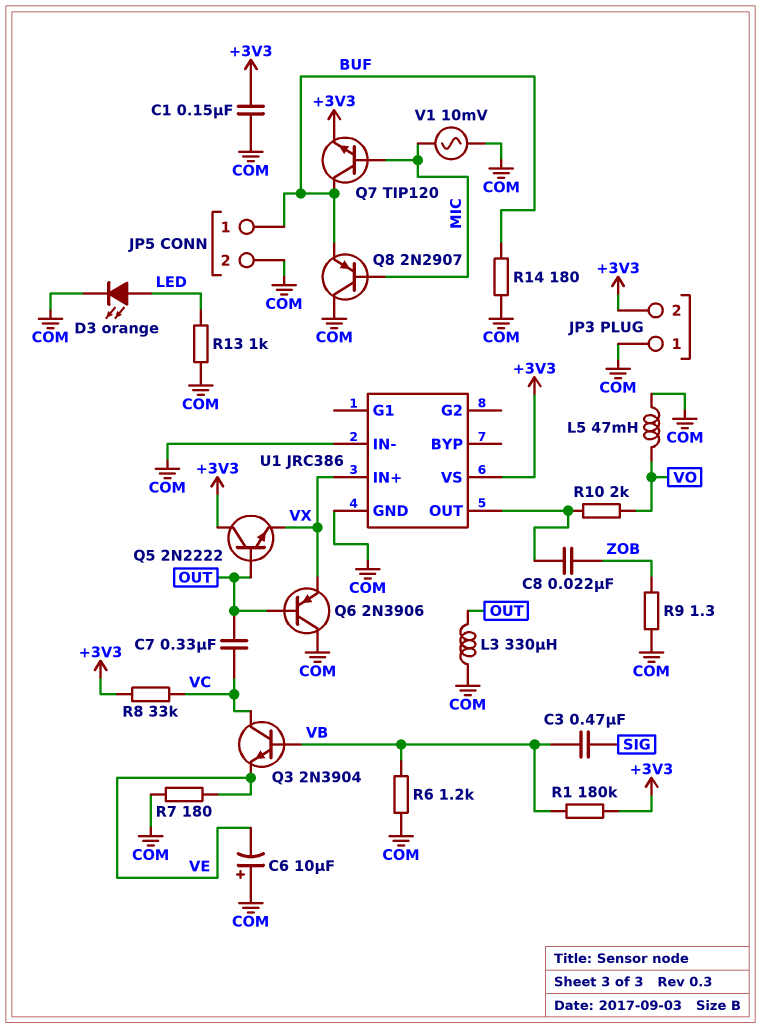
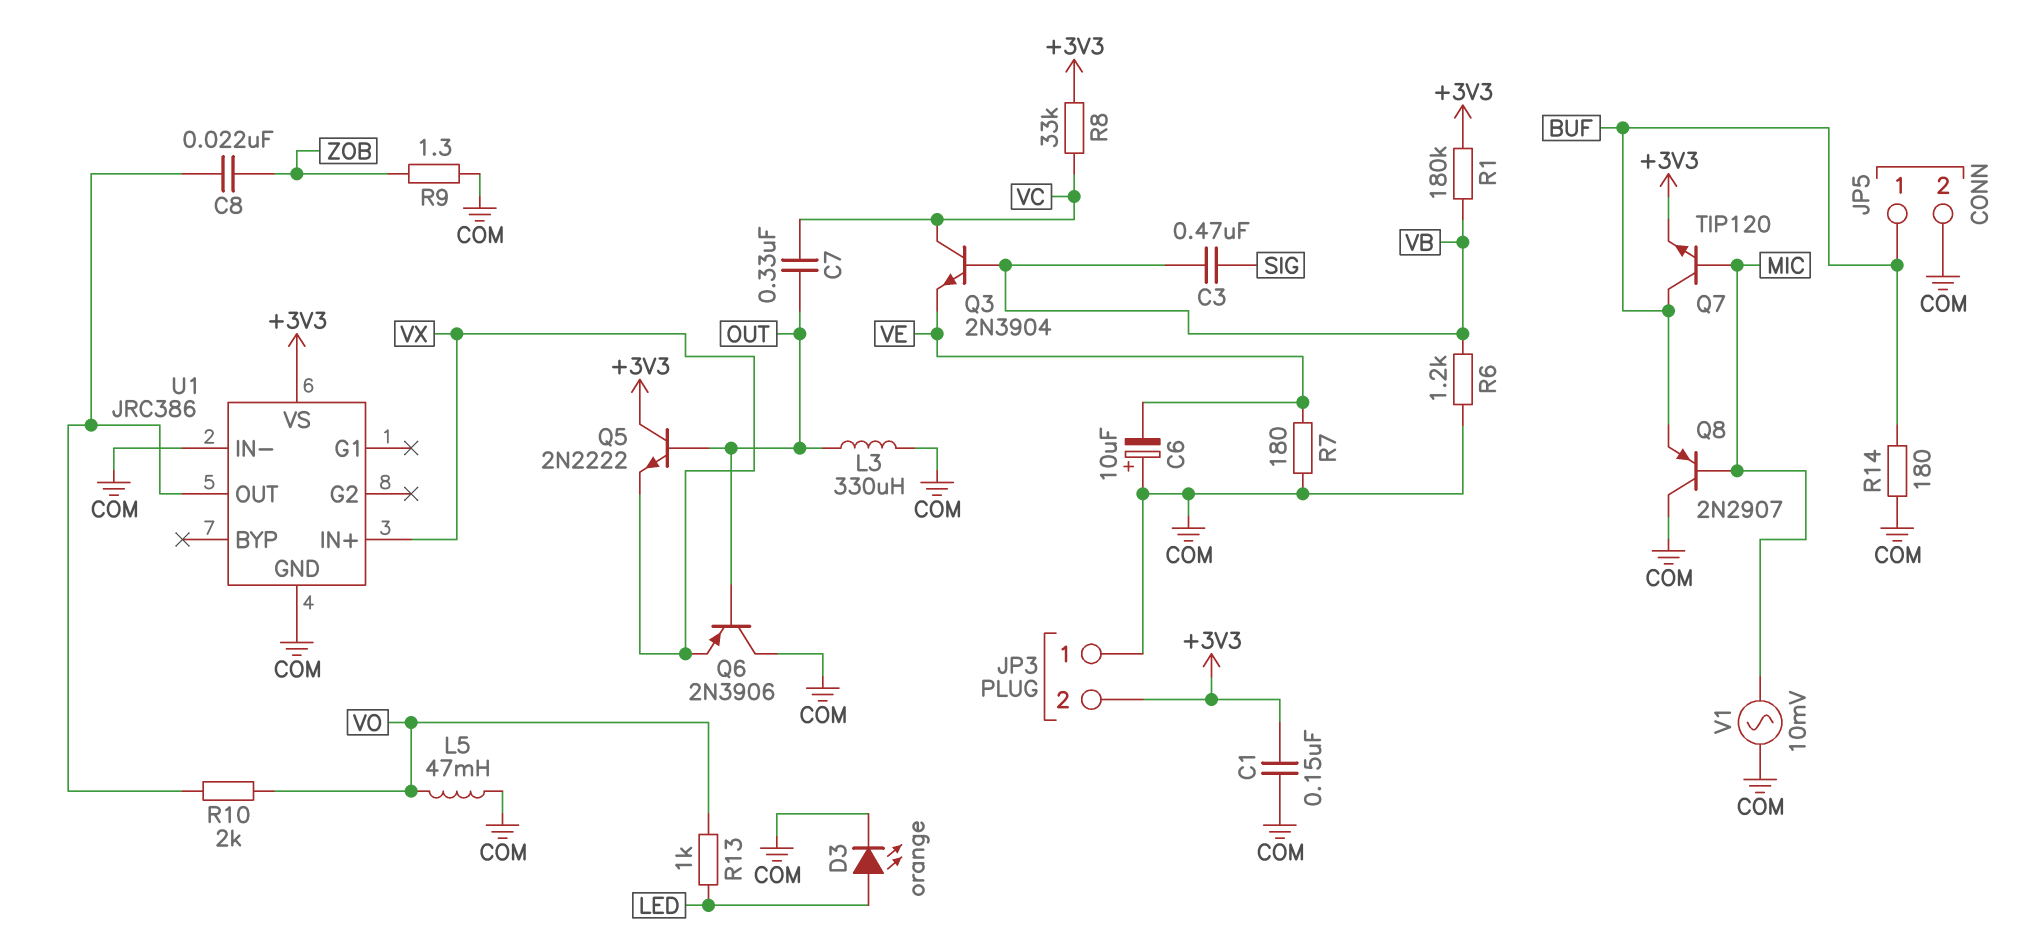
R13: 1k (COM, LED) -> 1k (LED, VO)

